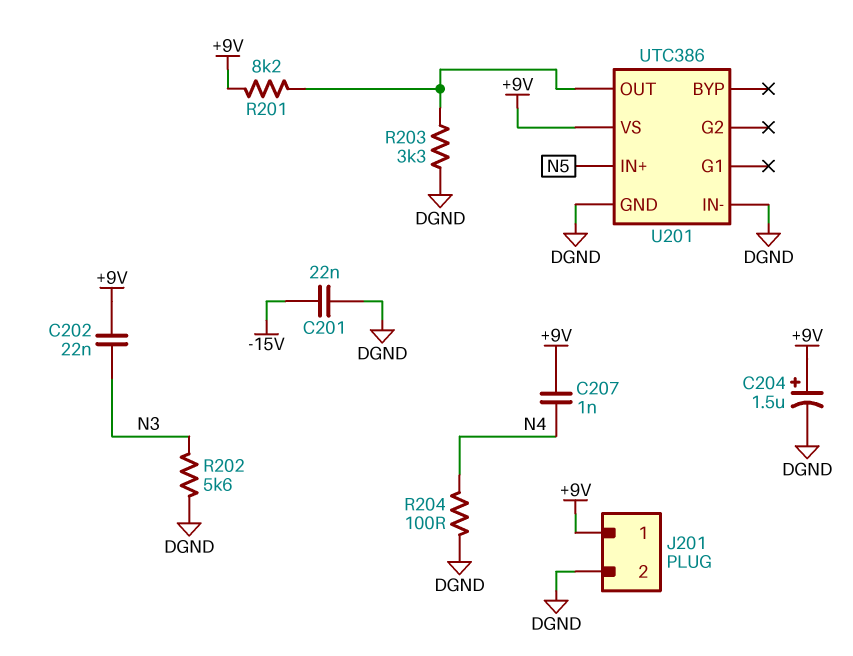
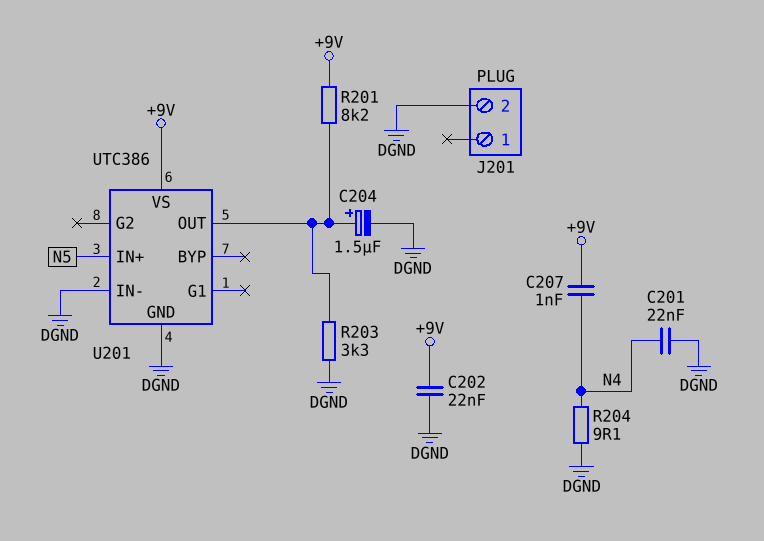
C201: 22nF (-15V, DGND) -> 22nF (DGND, N4)
C202: 22nF (+9V, N3) -> 22nF (+9V, DGND)
C204: 1.5uF (plus +9V, minus DGND) -> 1.5uF (plus U201/OUT, minus DGND)
J201 pin 1: +9V -> none
R202: 5.6k (DGND, N3) -> none
R204: 100 (DGND, N4) -> 9.1 (DGND, N4)

